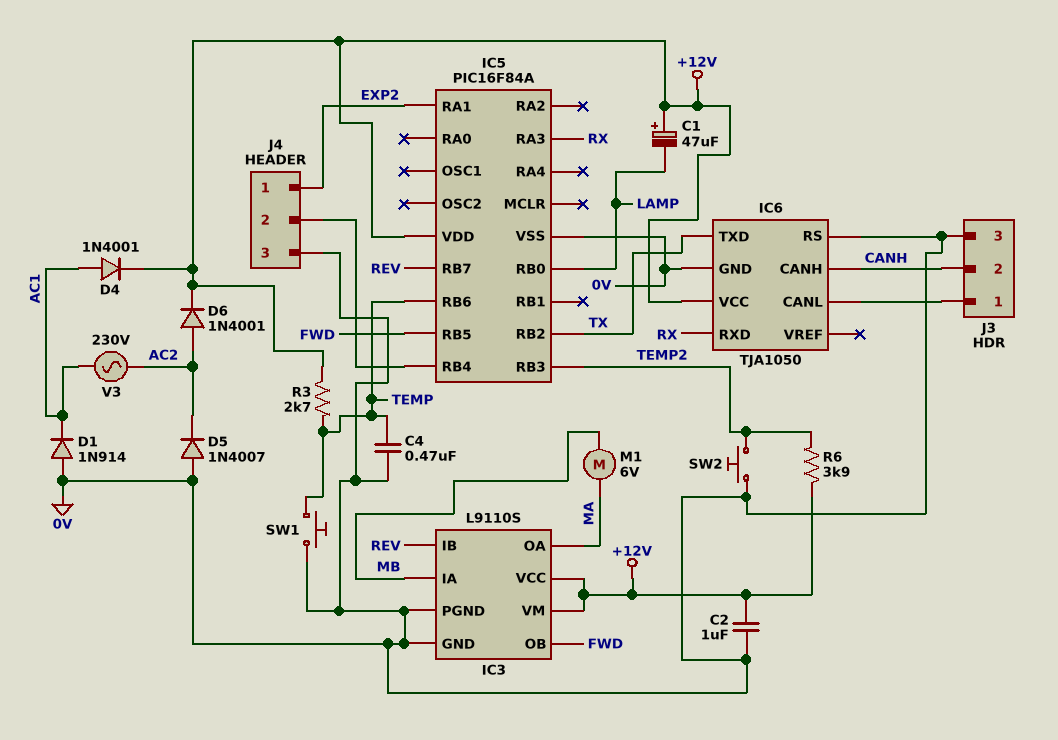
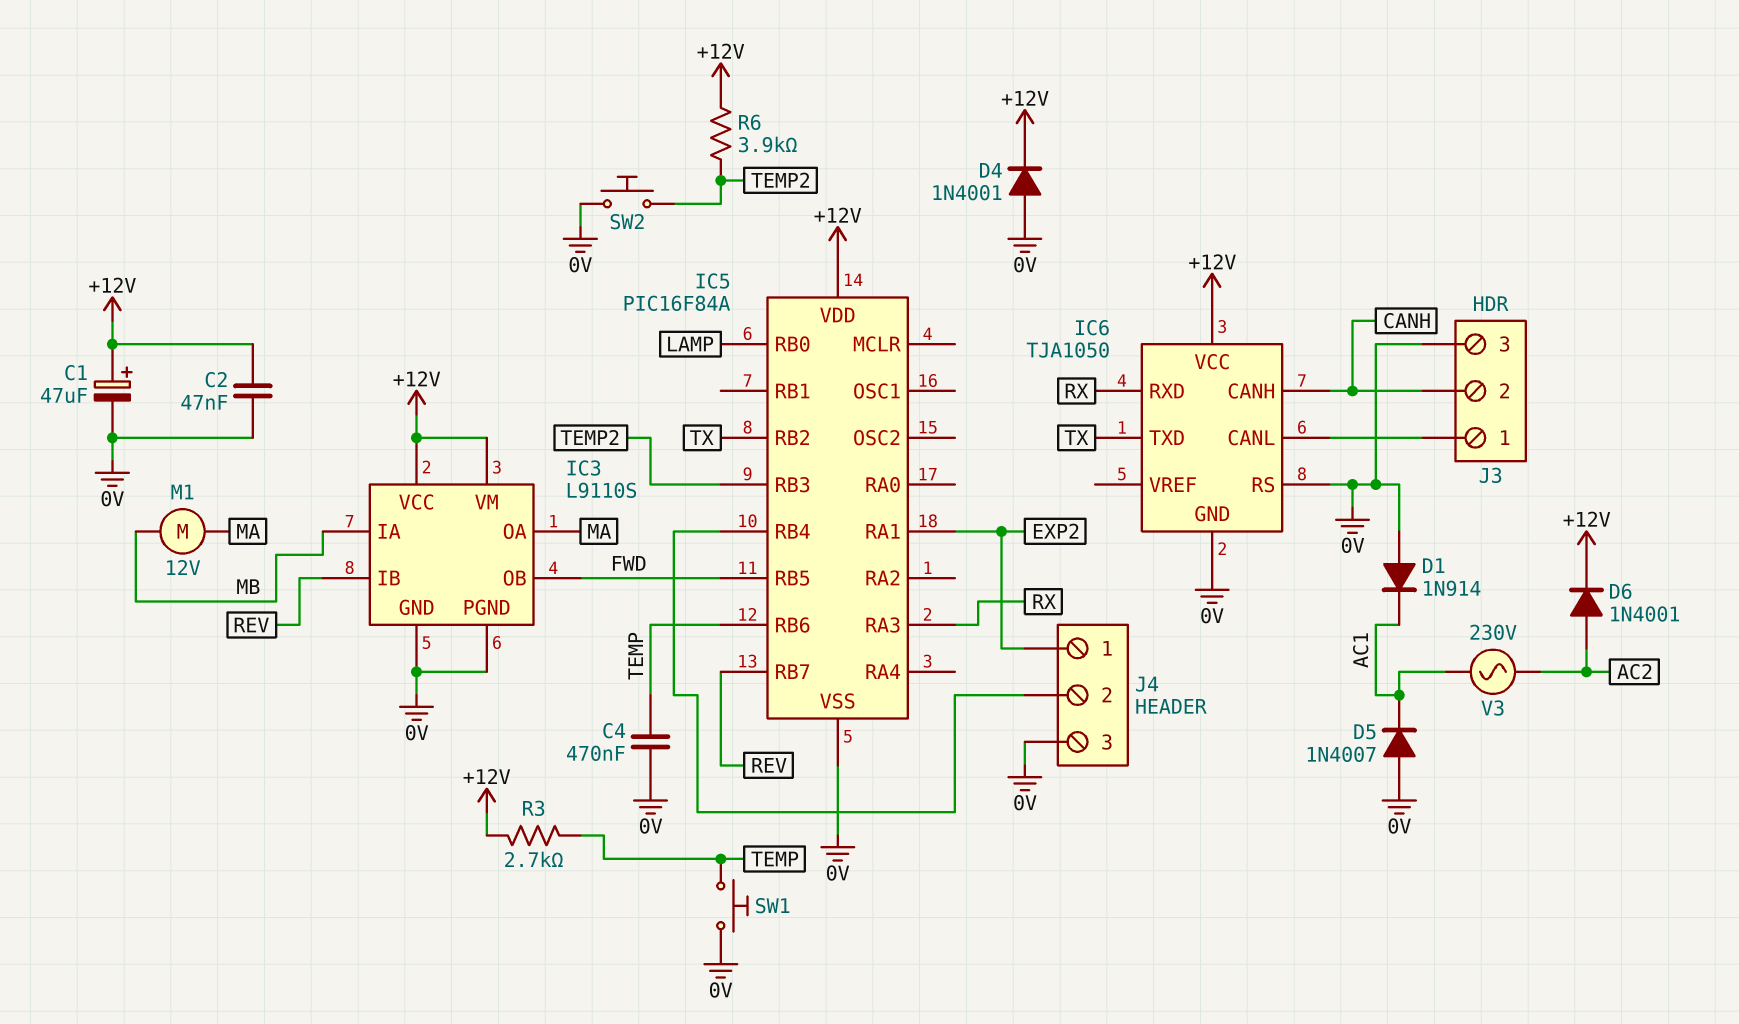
C1: 47uF (plus +12V, minus LAMP) -> 47uF (plus +12V, minus 0V)
C2: 1uF (+12V, 0V) -> 47nF (+12V, 0V)
D4: diode 1N4001 (A AC1, K +12V) -> diode 1N4001 (A 0V, K +12V)
D5: diode 1N4007 (A 0V, K AC2) -> diode 1N4007 (A 0V, K AC1)
M1: motor 6V (MA, MB) -> motor 12V (MA, MB)

